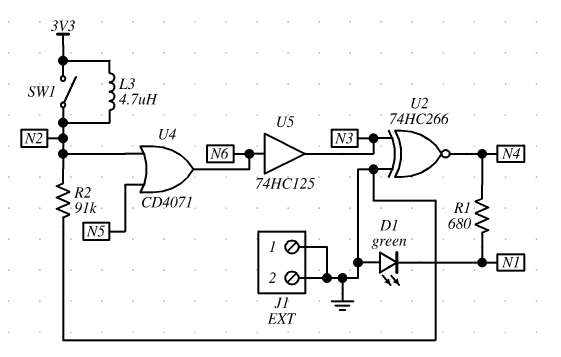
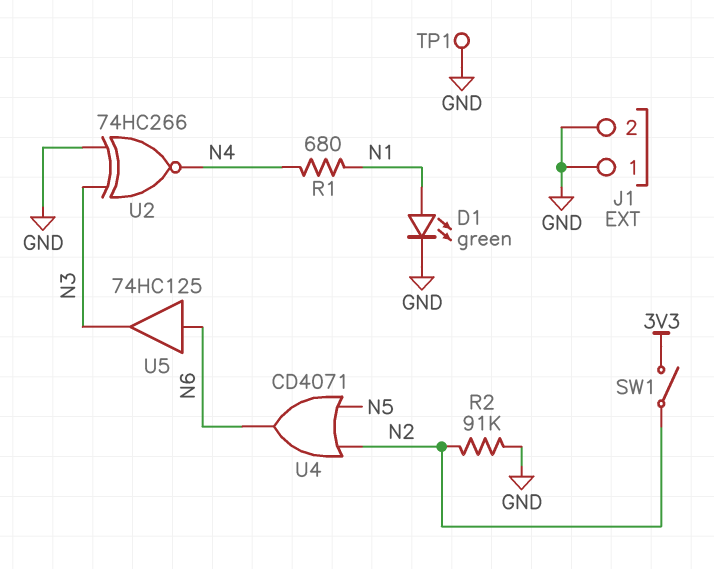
D1: LED green (A GND, K N1) -> LED green (A N1, K GND)
L3: 4.7uH (3V3, N2) -> none
TP1: none -> test point (GND)

